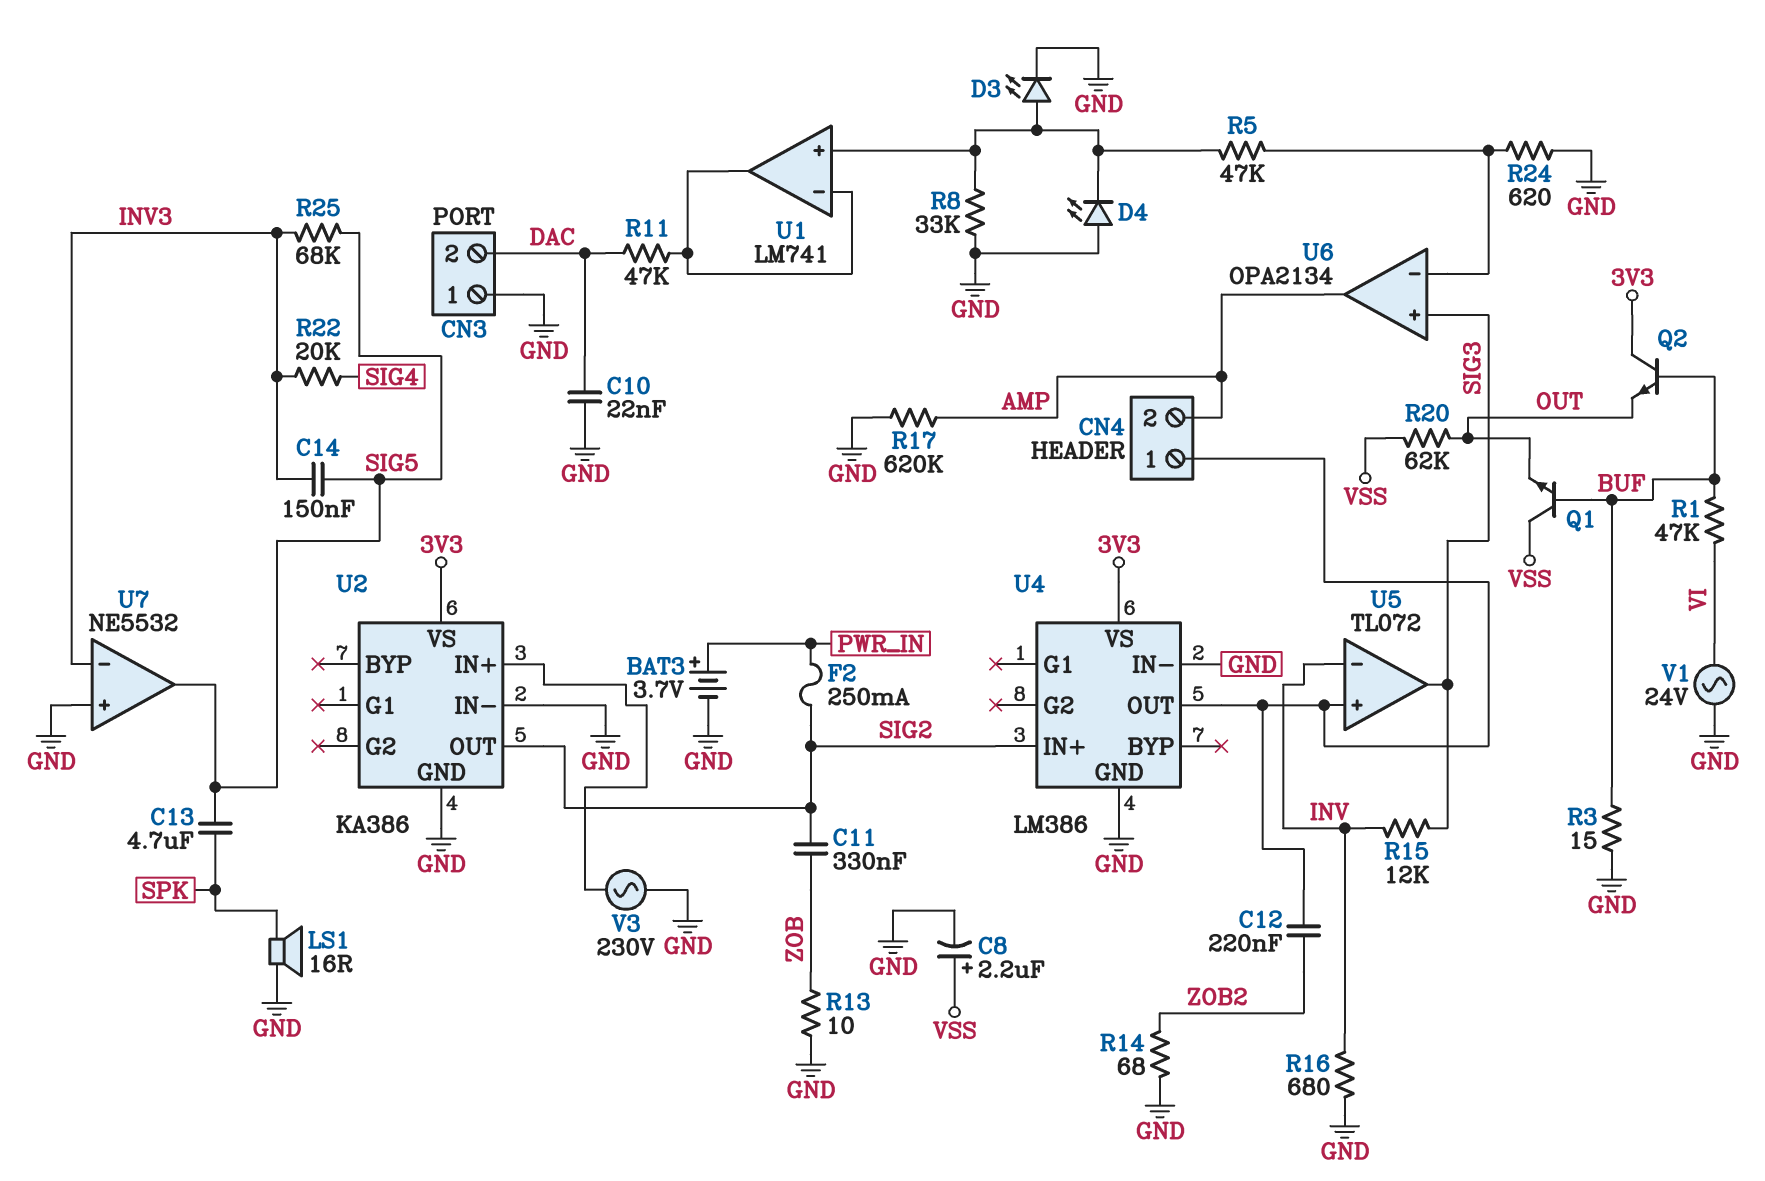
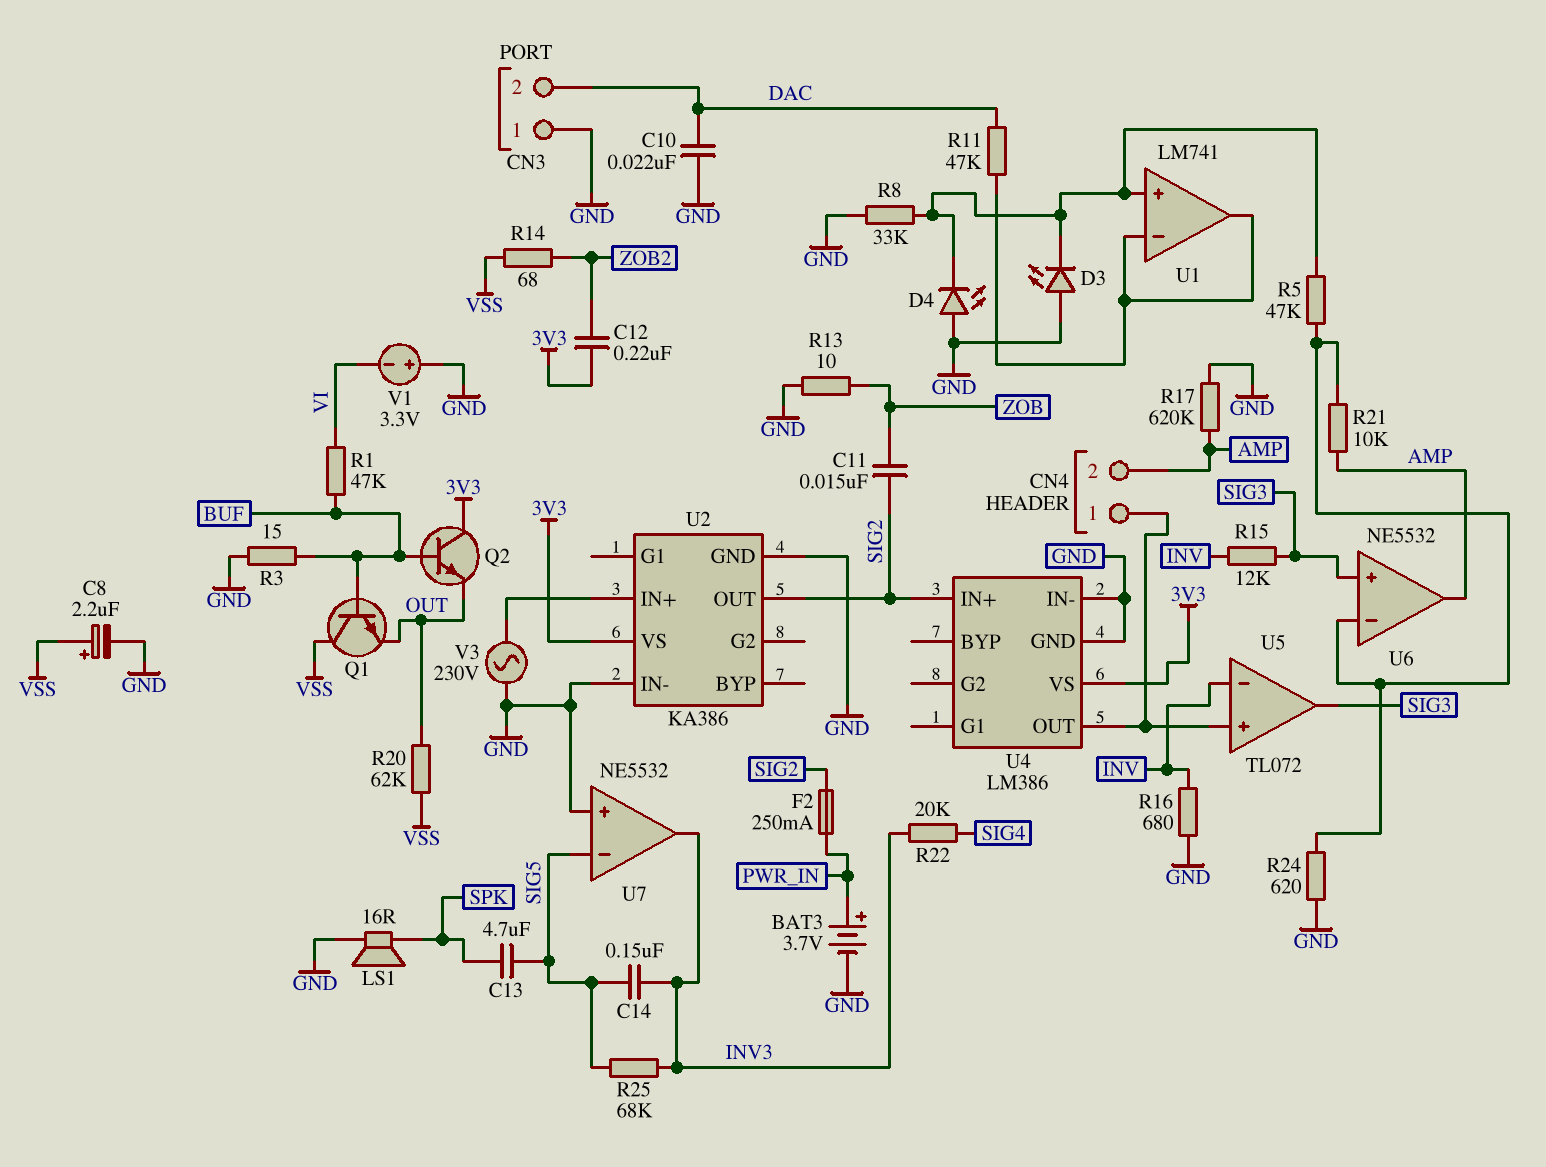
C11: 330nF (SIG2, ZOB) -> 15nF (SIG2, ZOB)
C12: 220nF (CN4/1, ZOB2) -> 220nF (3V3, ZOB2)
D3: LED (A U1/in+, K GND) -> LED (A GND, K U1/in+)
R14: 68 (GND, ZOB2) -> 68 (VSS, ZOB2)
R21: none -> 10k (AMP, U6/in-)
U6: OPA2134 -> NE5532
U7 pin in-: INV3 -> SIG5
U7 pin out: SIG5 -> INV3
V1: AC 24V (GND, VI) -> 3.3V (plus GND, minus VI)

